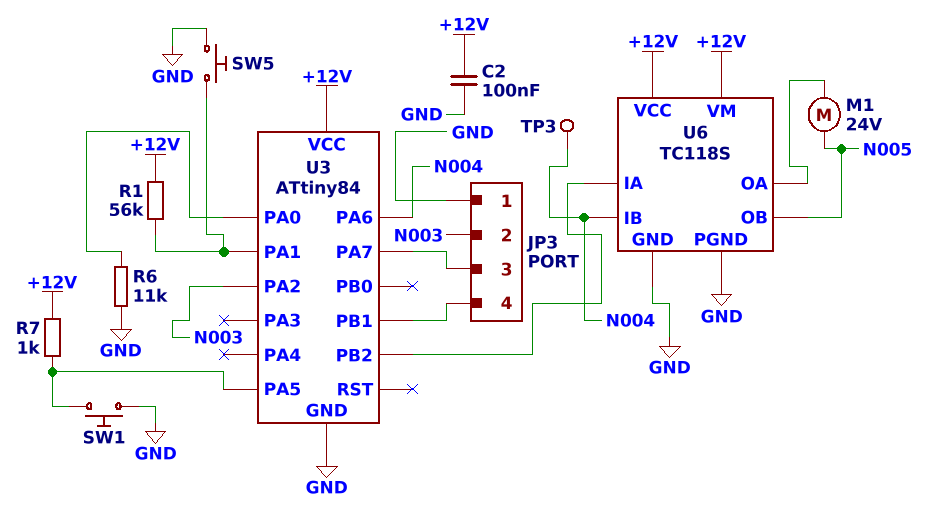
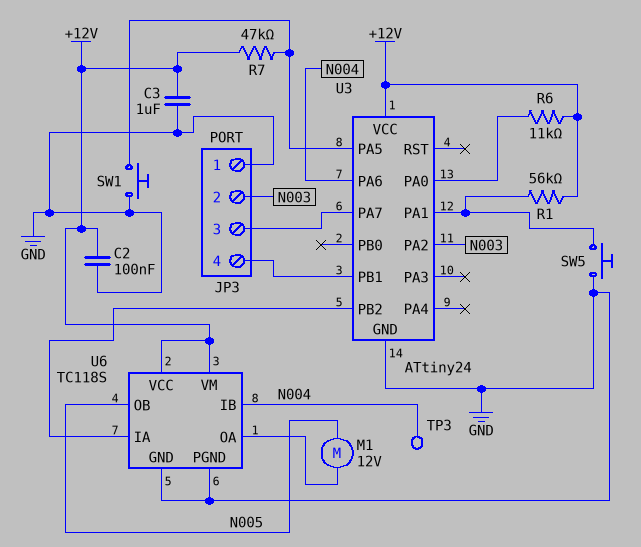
C3: none -> 1uF (+12V, GND)
M1: motor 24V (N005, U6/OA) -> motor 12V (N005, U6/OA)
R6: 11k (GND, U3/PA0) -> 11k (+12V, U3/PA0)
R7: 1k (+12V, U3/PA5) -> 47k (+12V, U3/PA5)
U3: ATtiny84 -> ATtiny24

